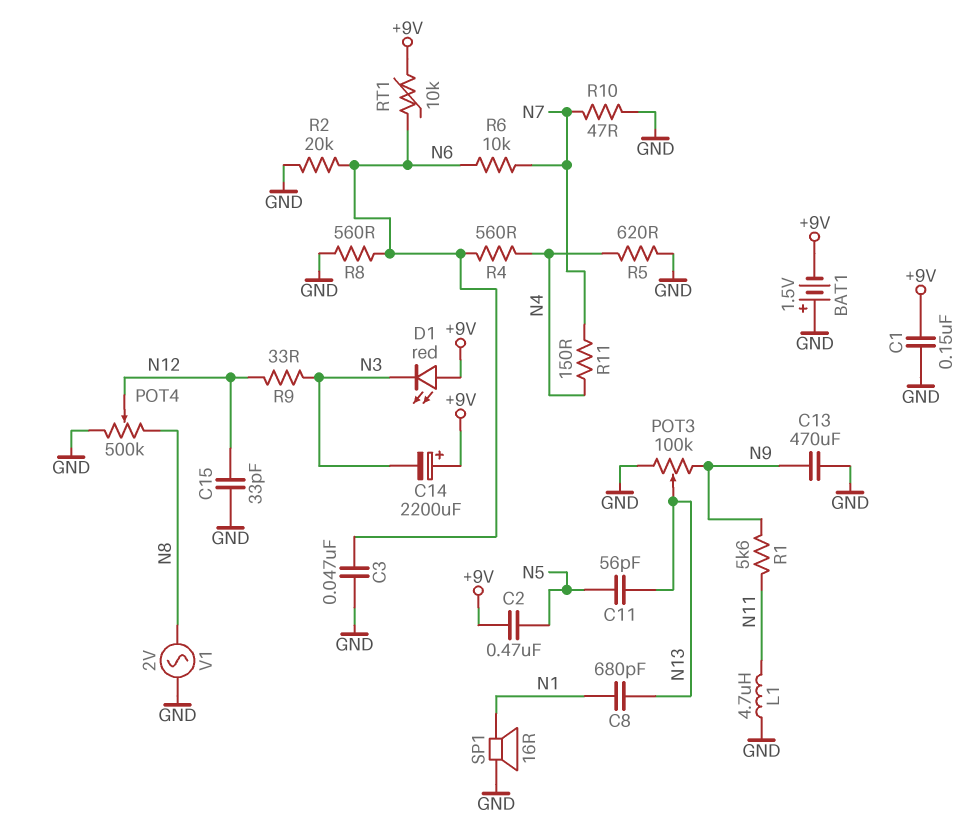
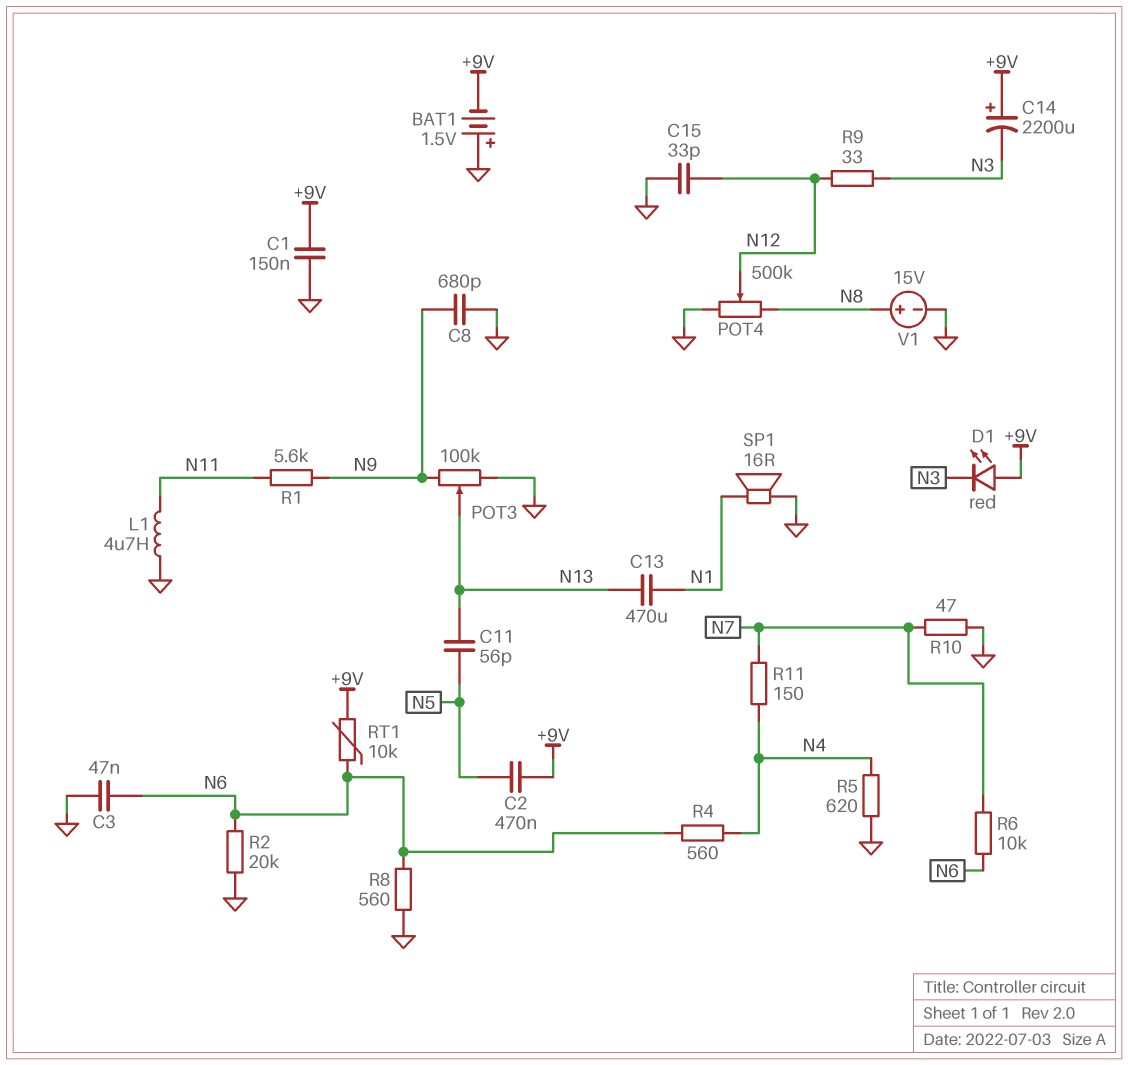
C8: 680pF (N1, N13) -> 680pF (GND, N9)
C13: 470uF (GND, N9) -> 470uF (N1, N13)
V1: AC 2V (GND, N8) -> 15V (plus N8, minus GND)

